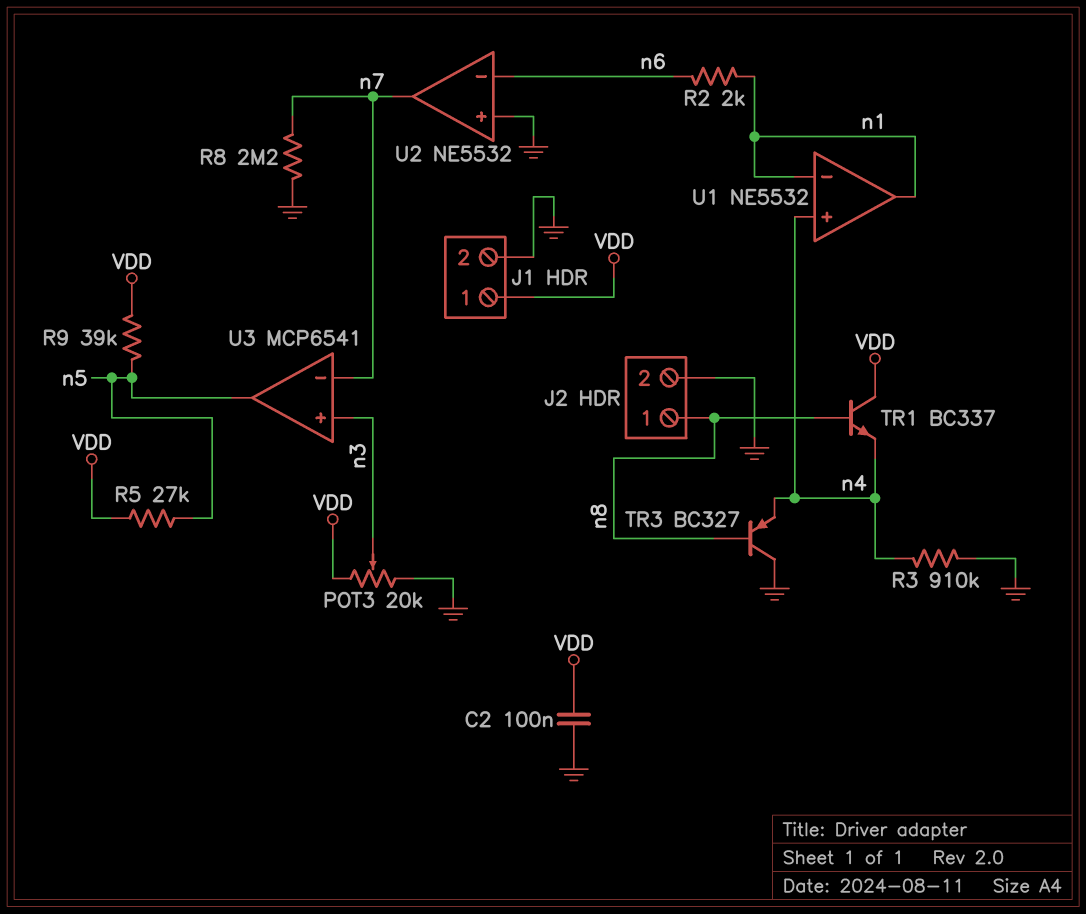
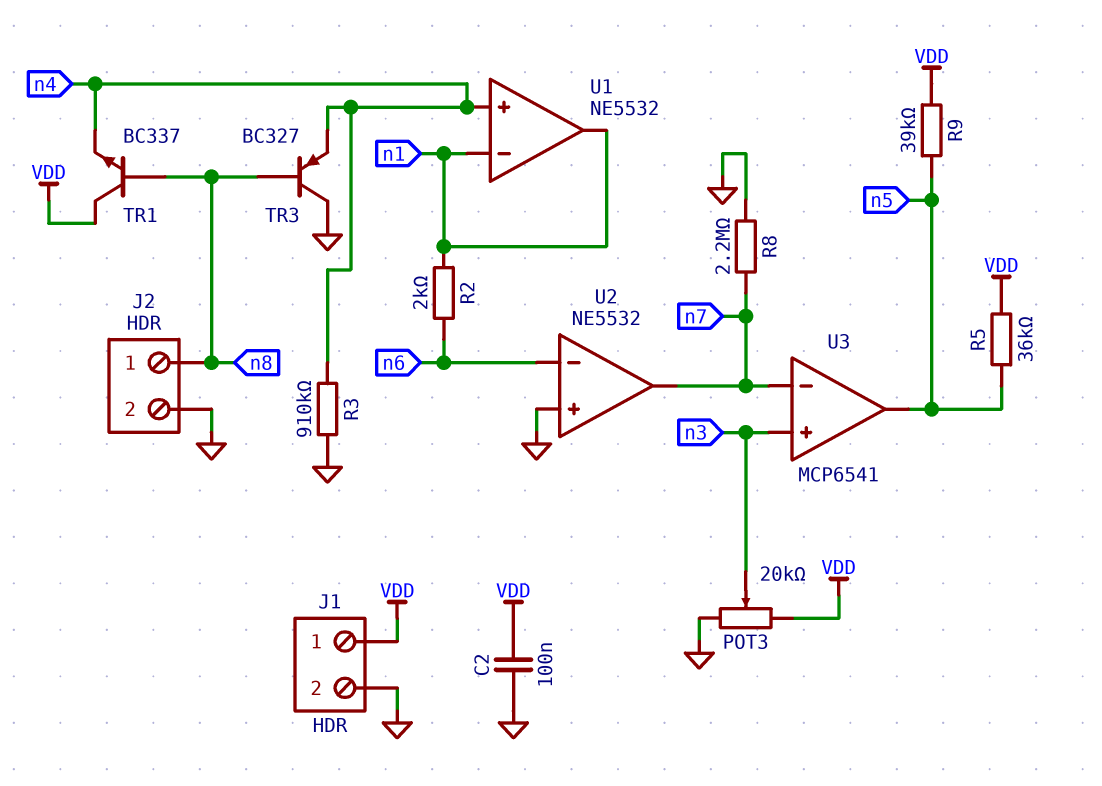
R5: 27k (VDD, n5) -> 36k (VDD, n5)

